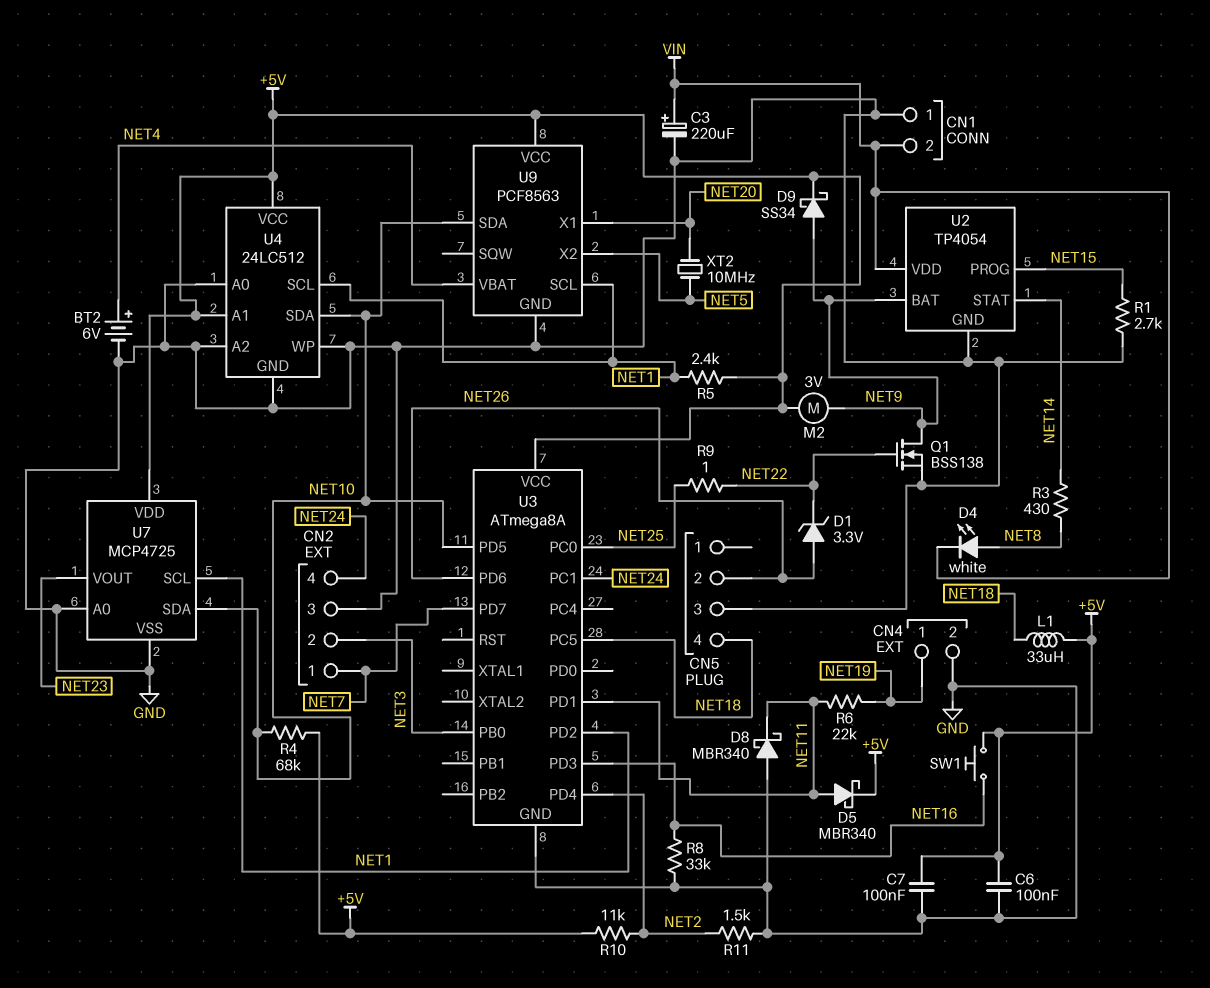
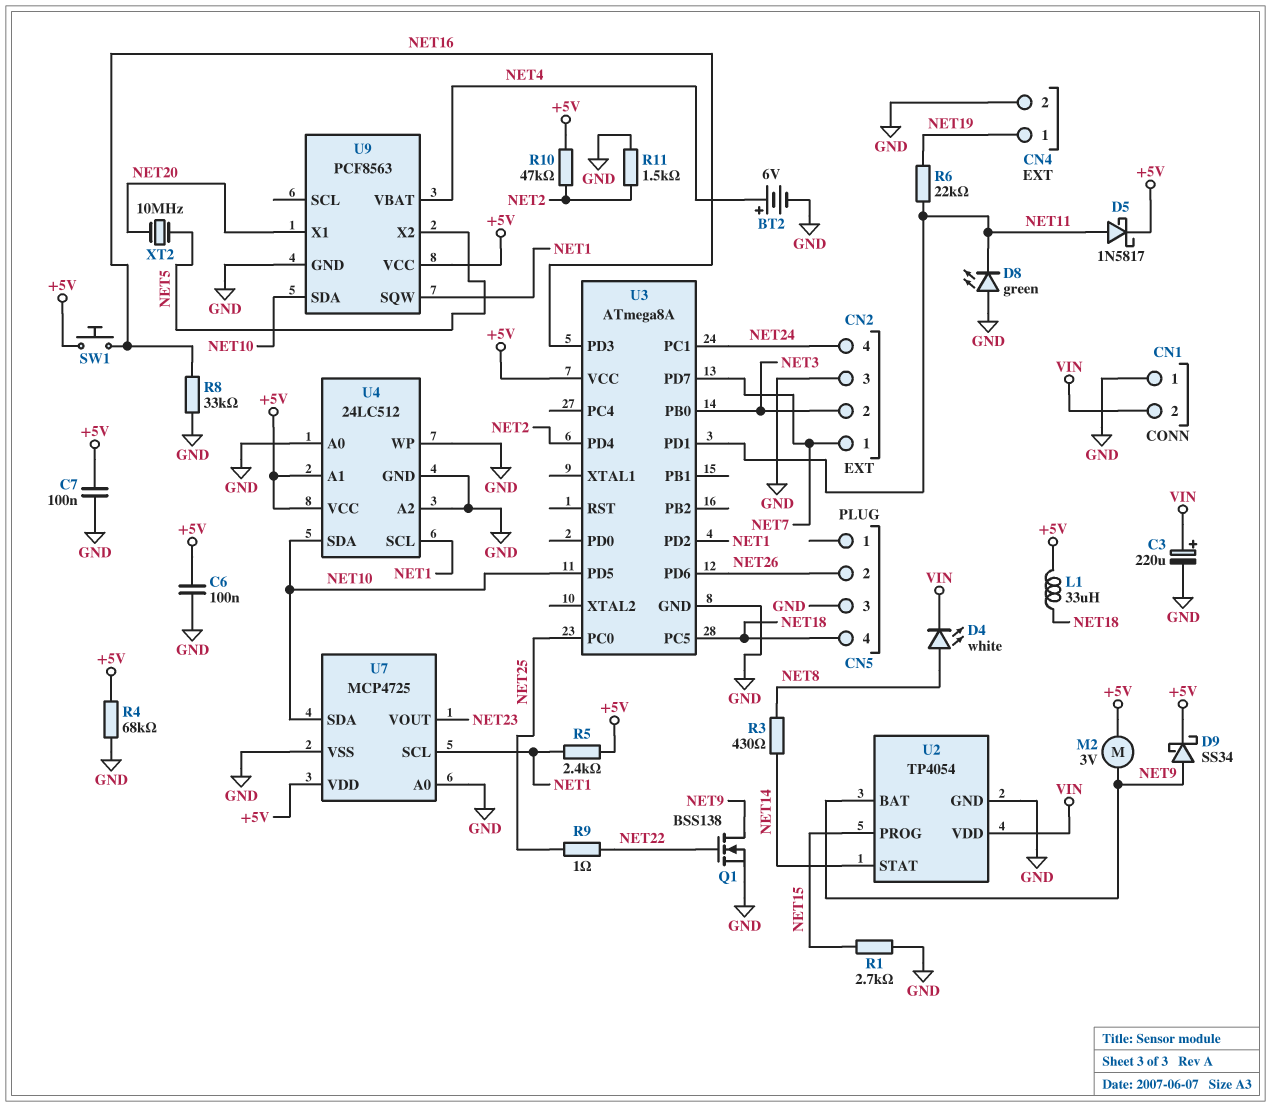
D1: zener 3.3V (A NET26, K NET22) -> none
D5: schottky MBR340 (A NET11, K +5V) -> schottky 1N5817 (A NET11, K +5V)
D8: schottky MBR340 (A GND, K NET11) -> LED green (A GND, K NET11)
R4: 68k (+5V, NET10) -> 68k (+5V, GND)
R10: 11k (+5V, NET2) -> 47k (+5V, NET2)
U9 pin SCL: NET1 -> none
U9 pin SQW: none -> NET1

